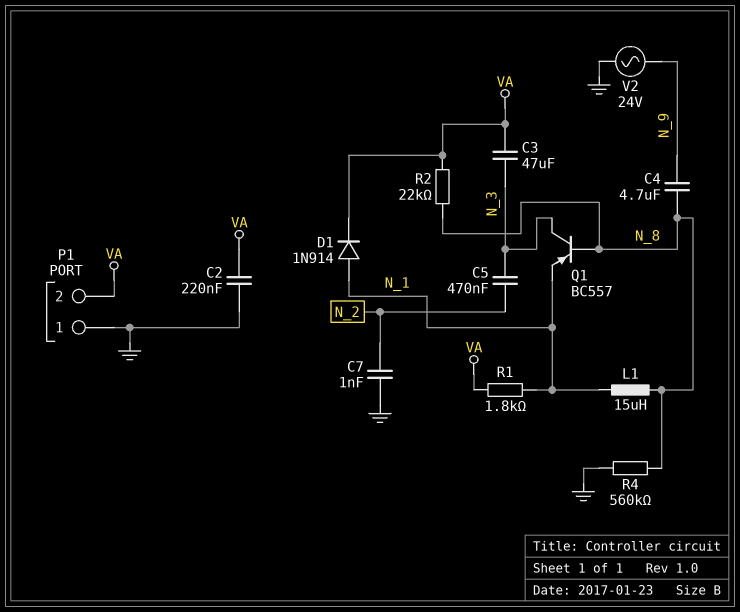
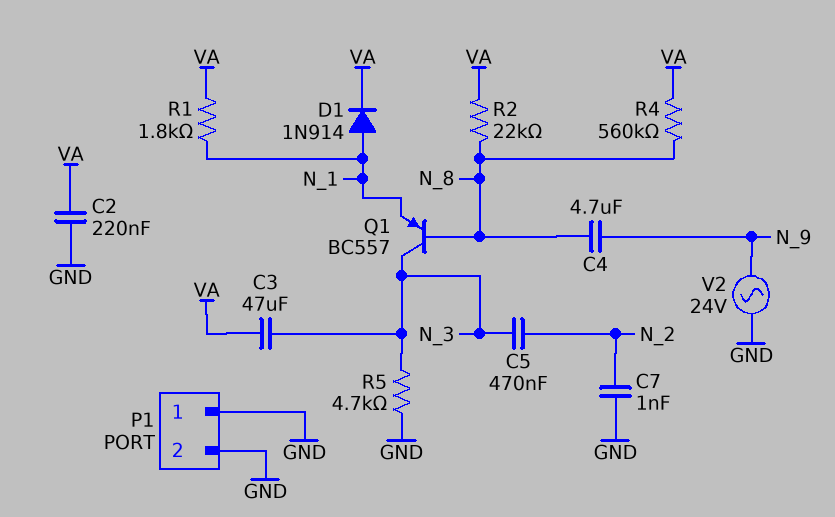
L1: 15uH (N_1, N_8) -> none
P1 pin 2: VA -> GND
R4: 560k (GND, N_8) -> 560k (N_8, VA)
R5: none -> 4.7k (GND, N_3)

